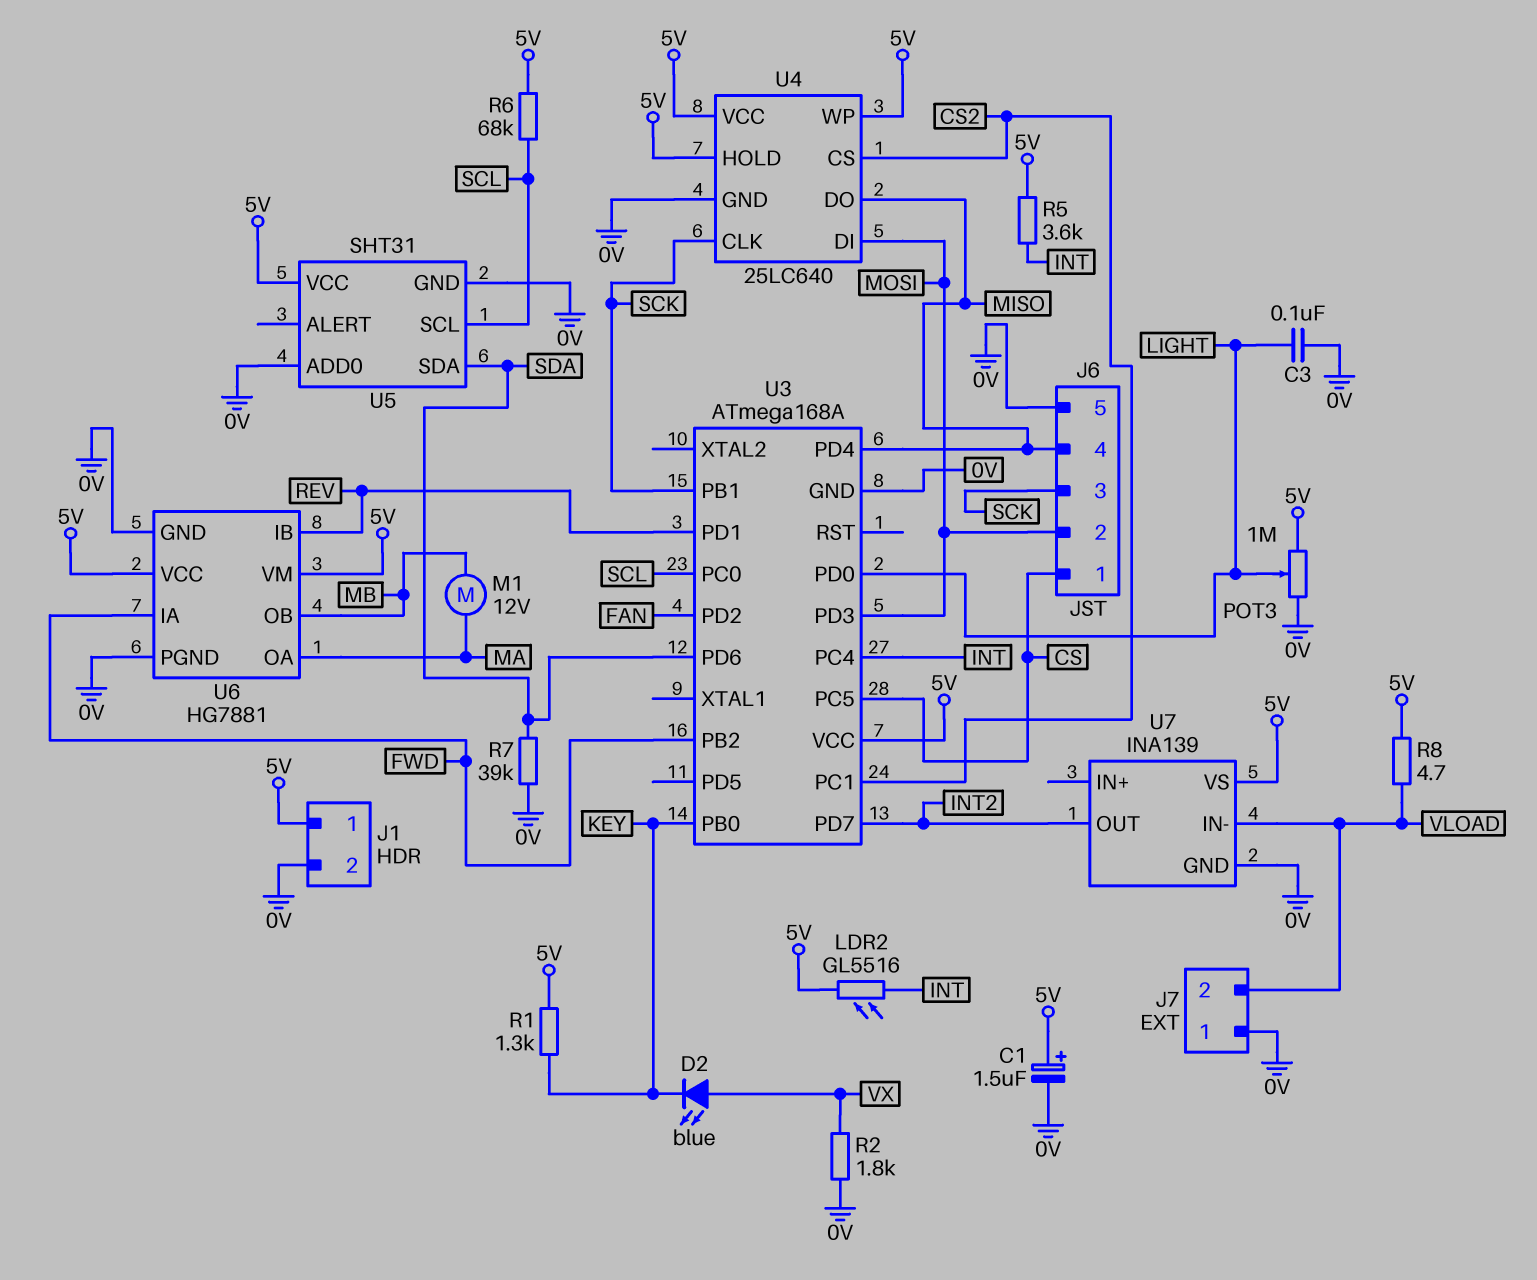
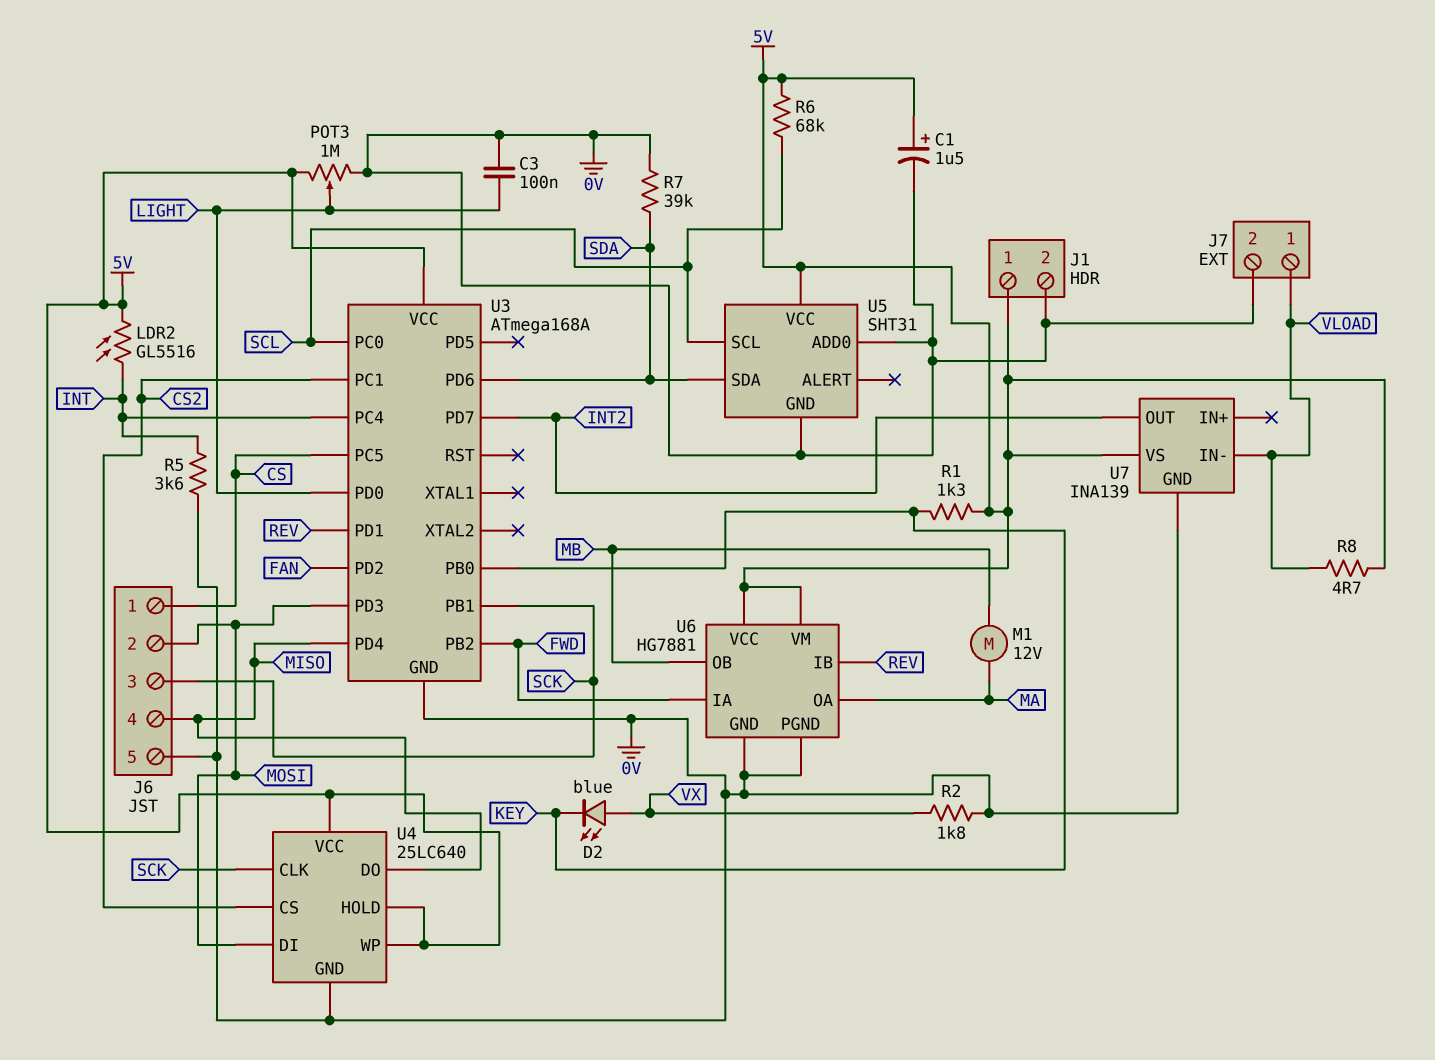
J7 pin 1: 0V -> VLOAD
J7 pin 2: VLOAD -> 0V
R5: 3.6k (5V, INT) -> 3.6k (0V, INT)

